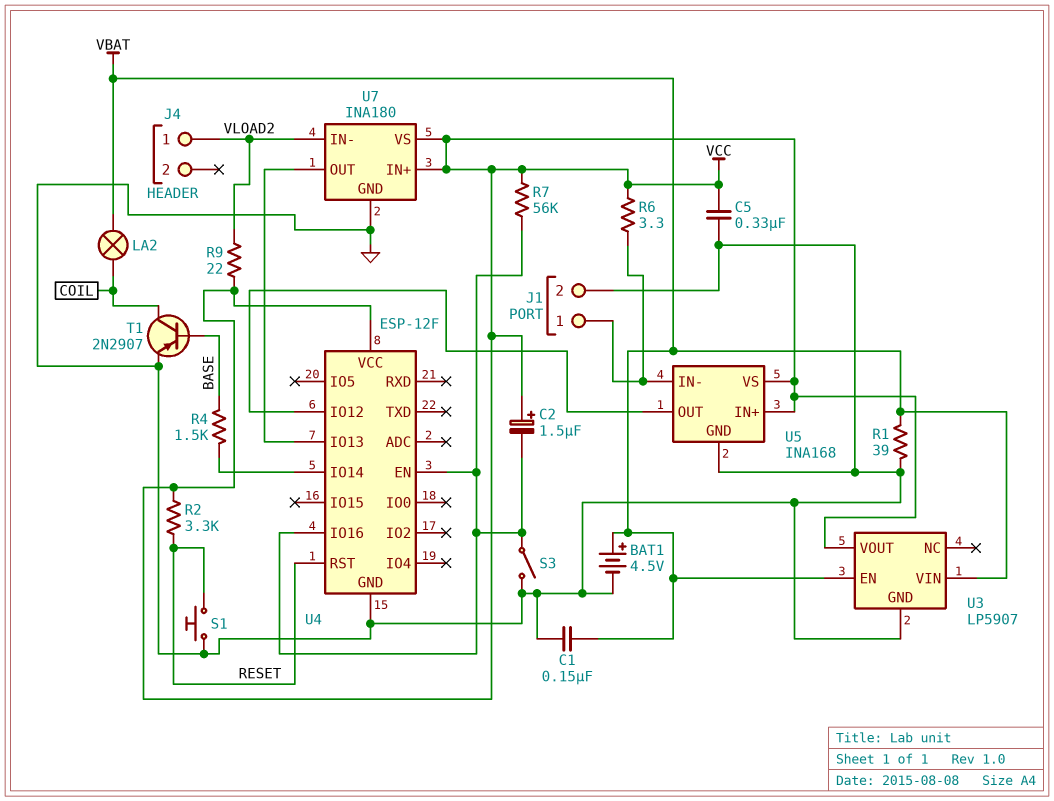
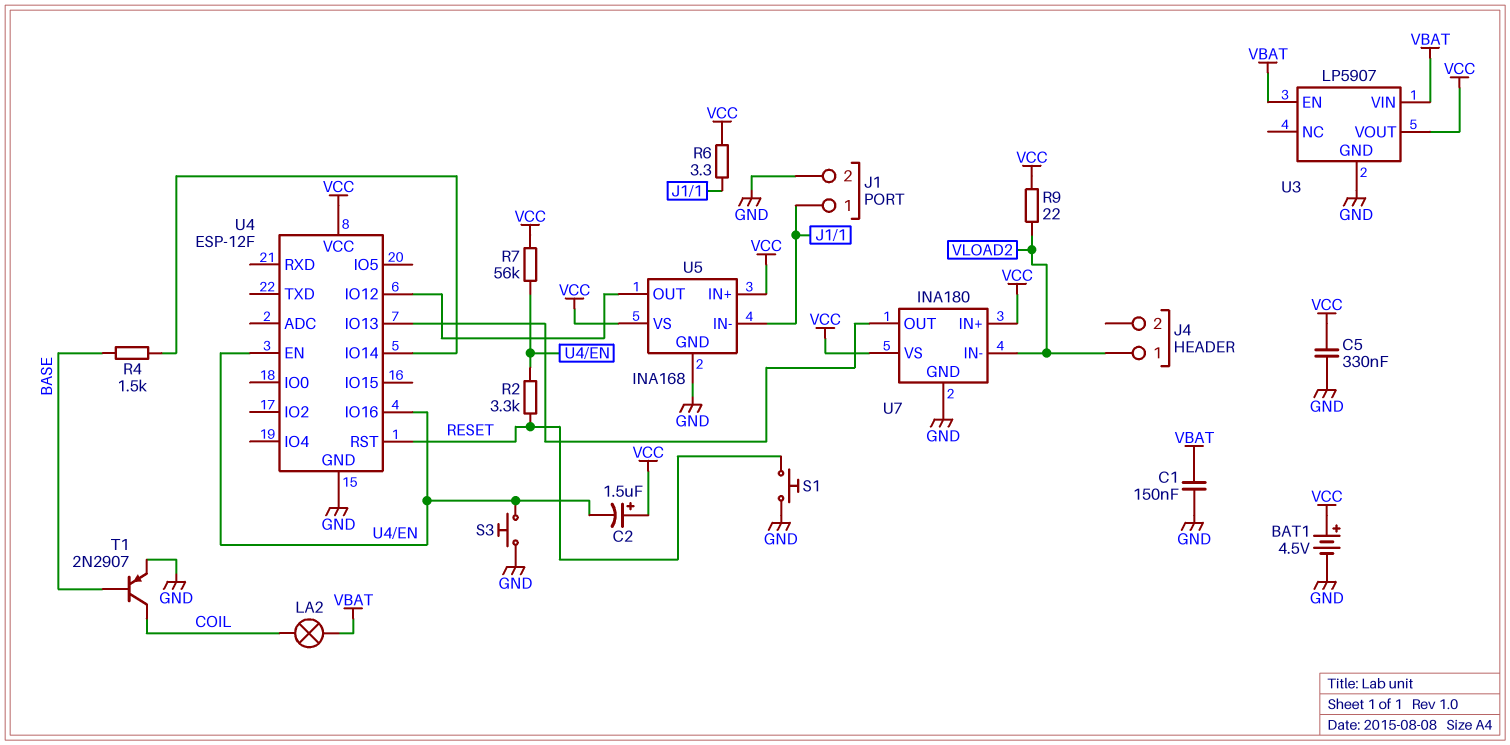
BAT1: 4.5V (plus VBAT, minus GND) -> 4.5V (plus VCC, minus GND)
R1: 39 (GND, VBAT) -> none
R2: 3.3k (RESET, VCC) -> 3.3k (RESET, U4/EN)
S3: switch (GND, U4/EN) -> button (GND, U4/EN)

